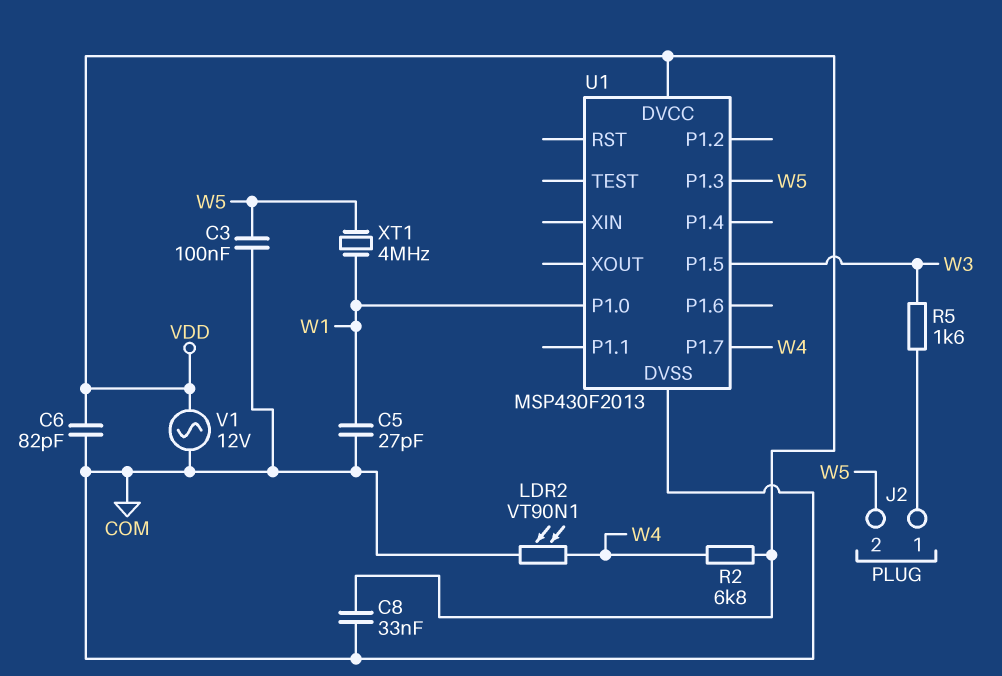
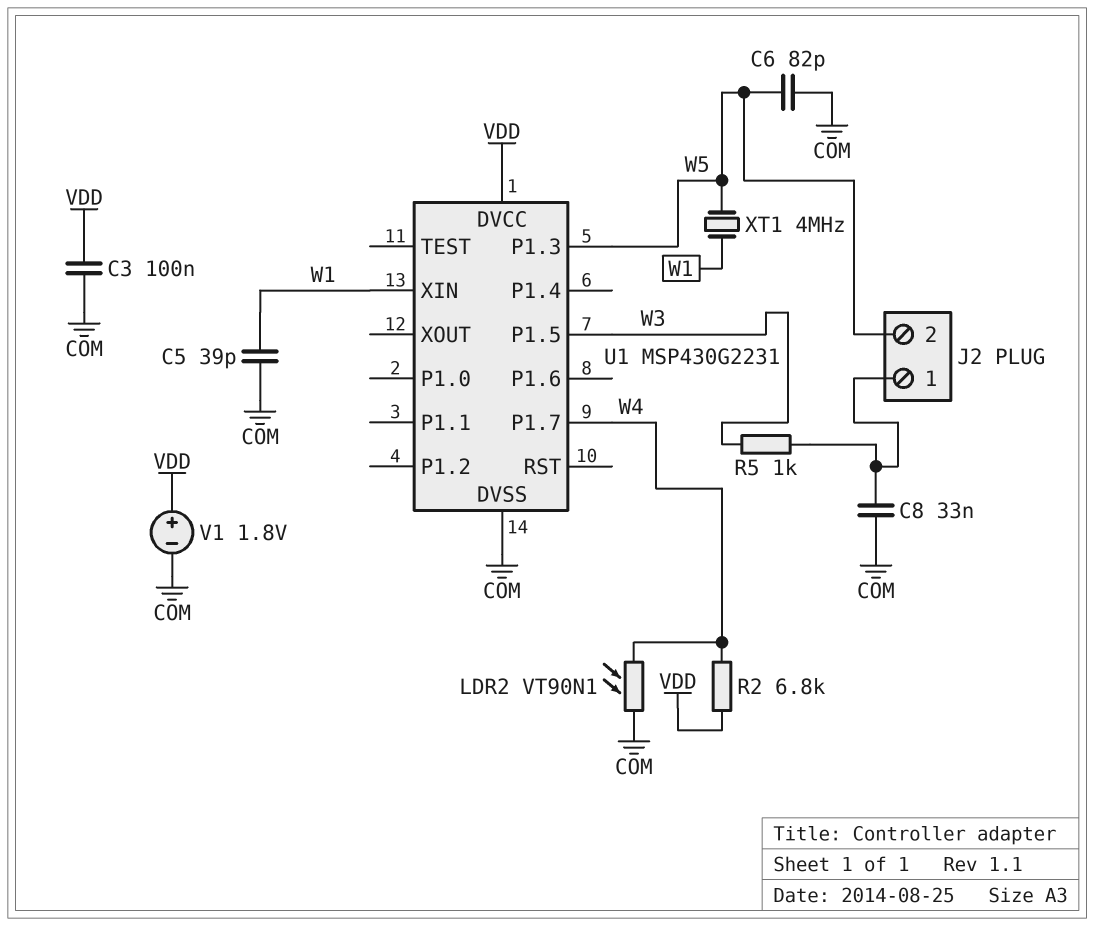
C3: 100nF (COM, W5) -> 100nF (COM, VDD)
C5: 27pF (COM, W1) -> 39pF (COM, W1)
C6: 82pF (COM, VDD) -> 82pF (COM, W5)
C8: 33nF (COM, VDD) -> 33nF (COM, J2/1)
R5: 1.6k (J2/1, W3) -> 1k (J2/1, W3)
U1: MSP430F2013 -> MSP430G2231
U1 pin P1.0: W1 -> none
U1 pin XIN: none -> W1
V1: AC 12V (COM, VDD) -> 1.8V (plus VDD, minus COM)

